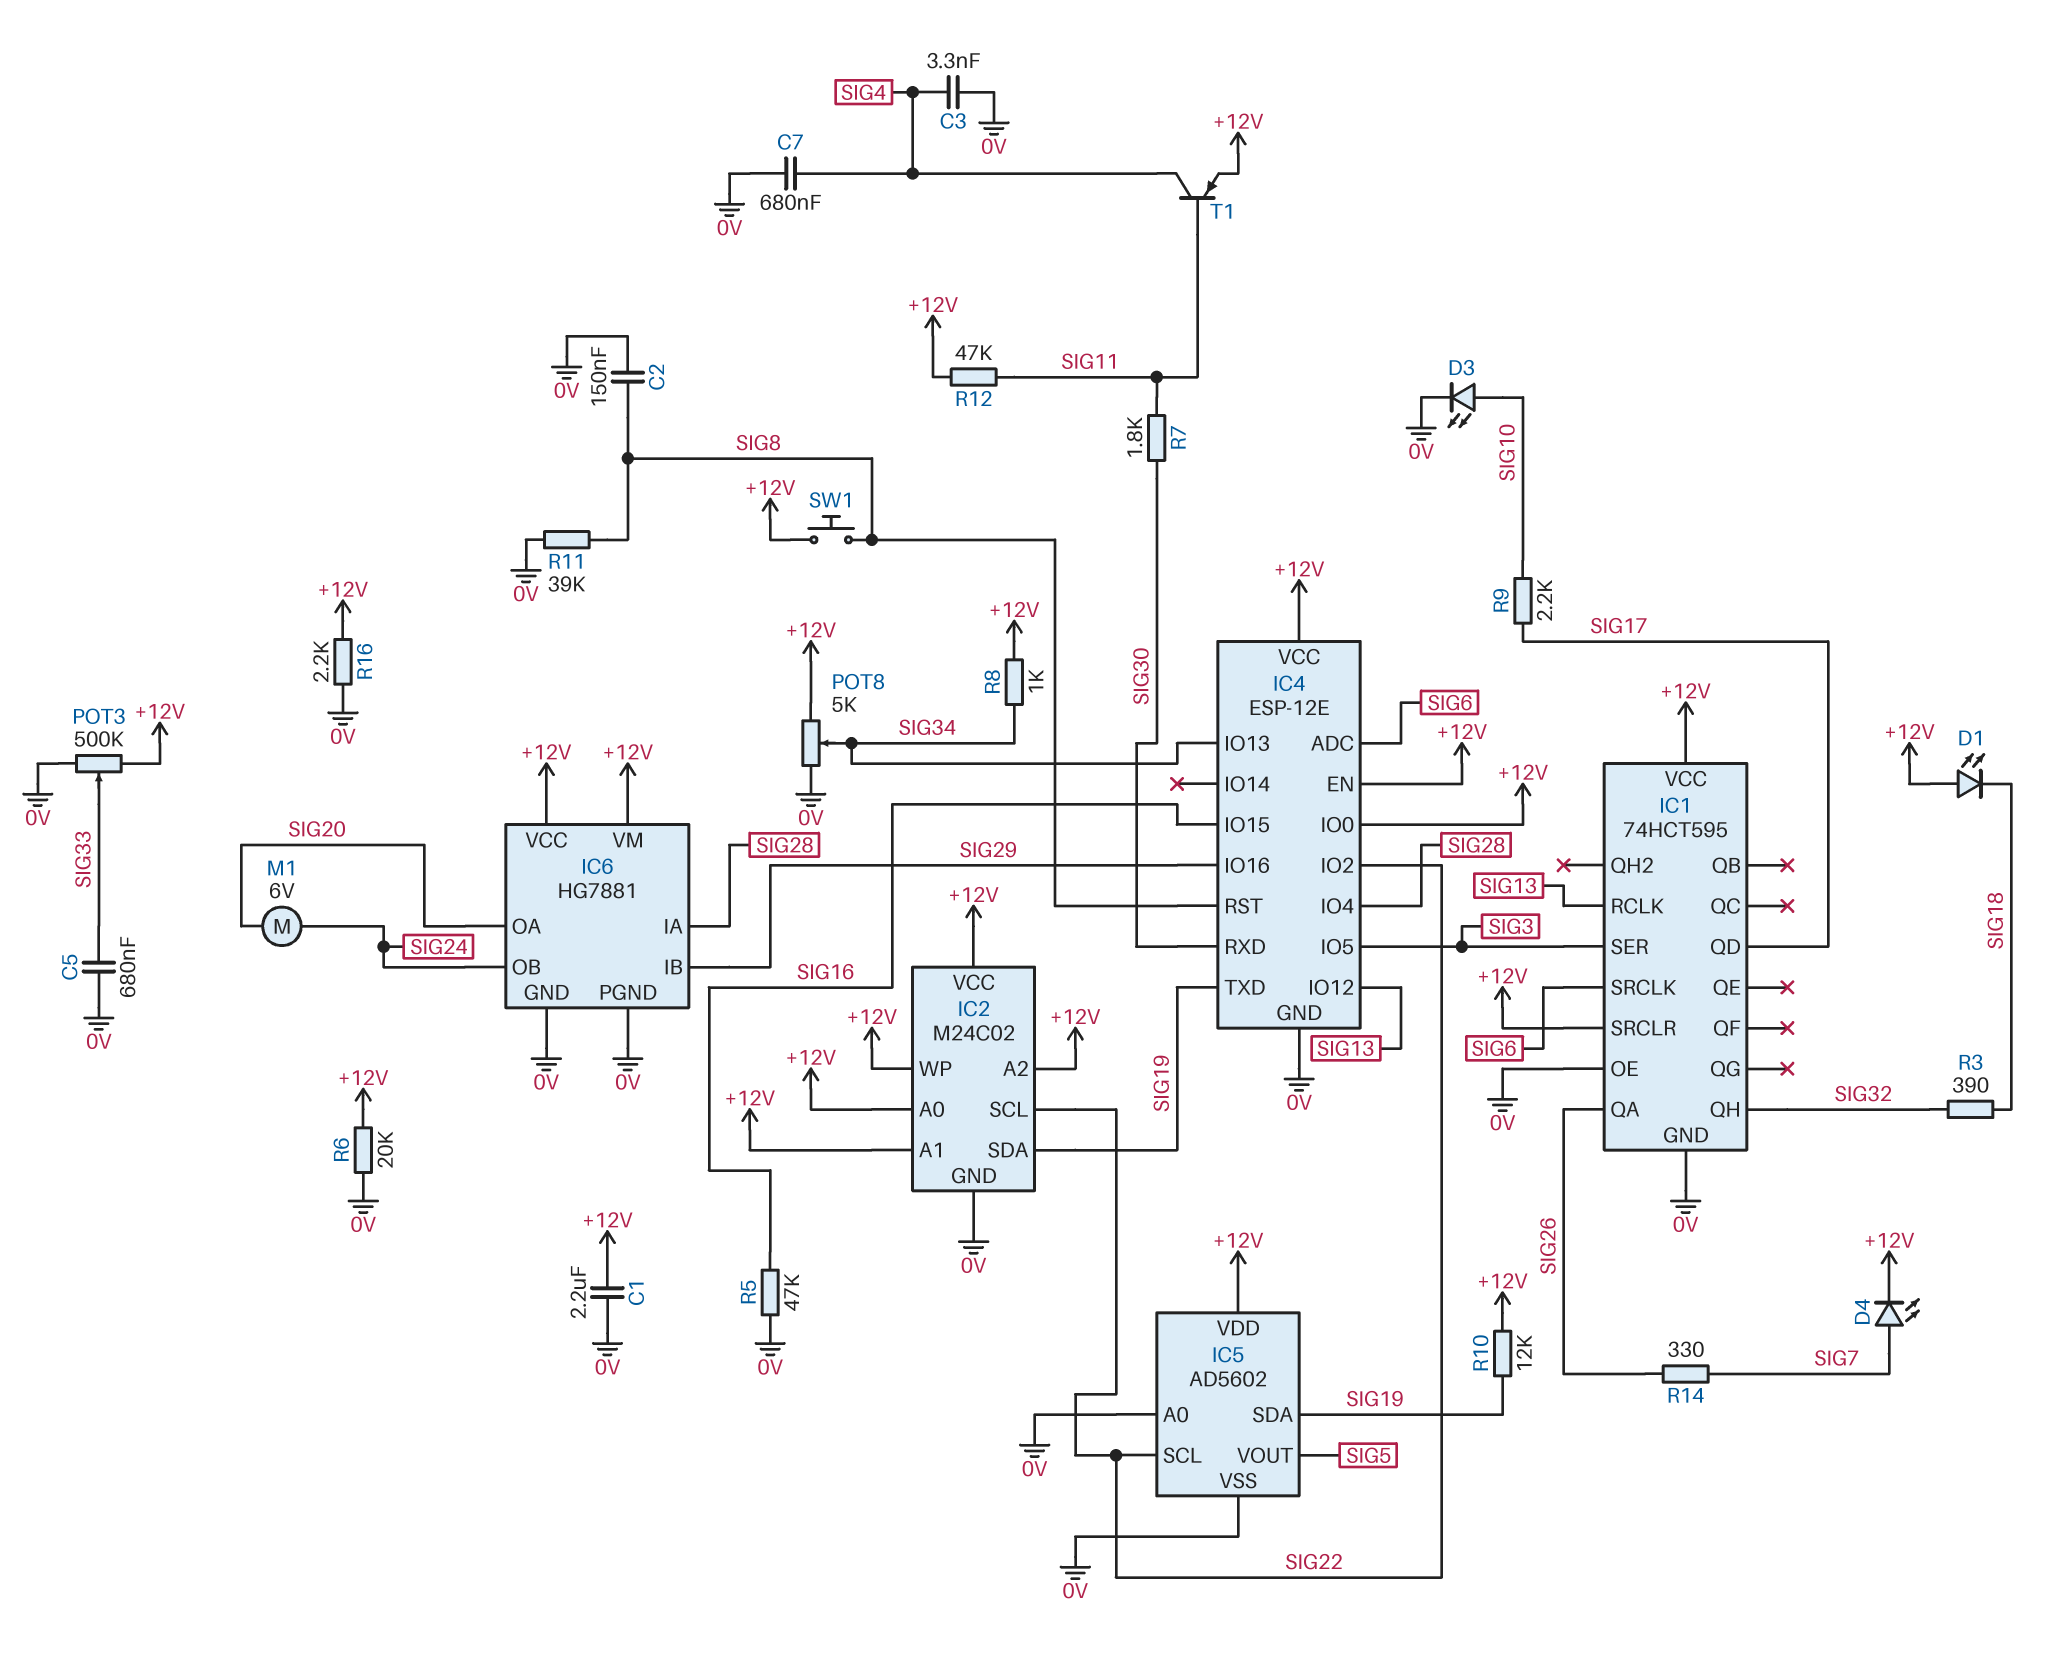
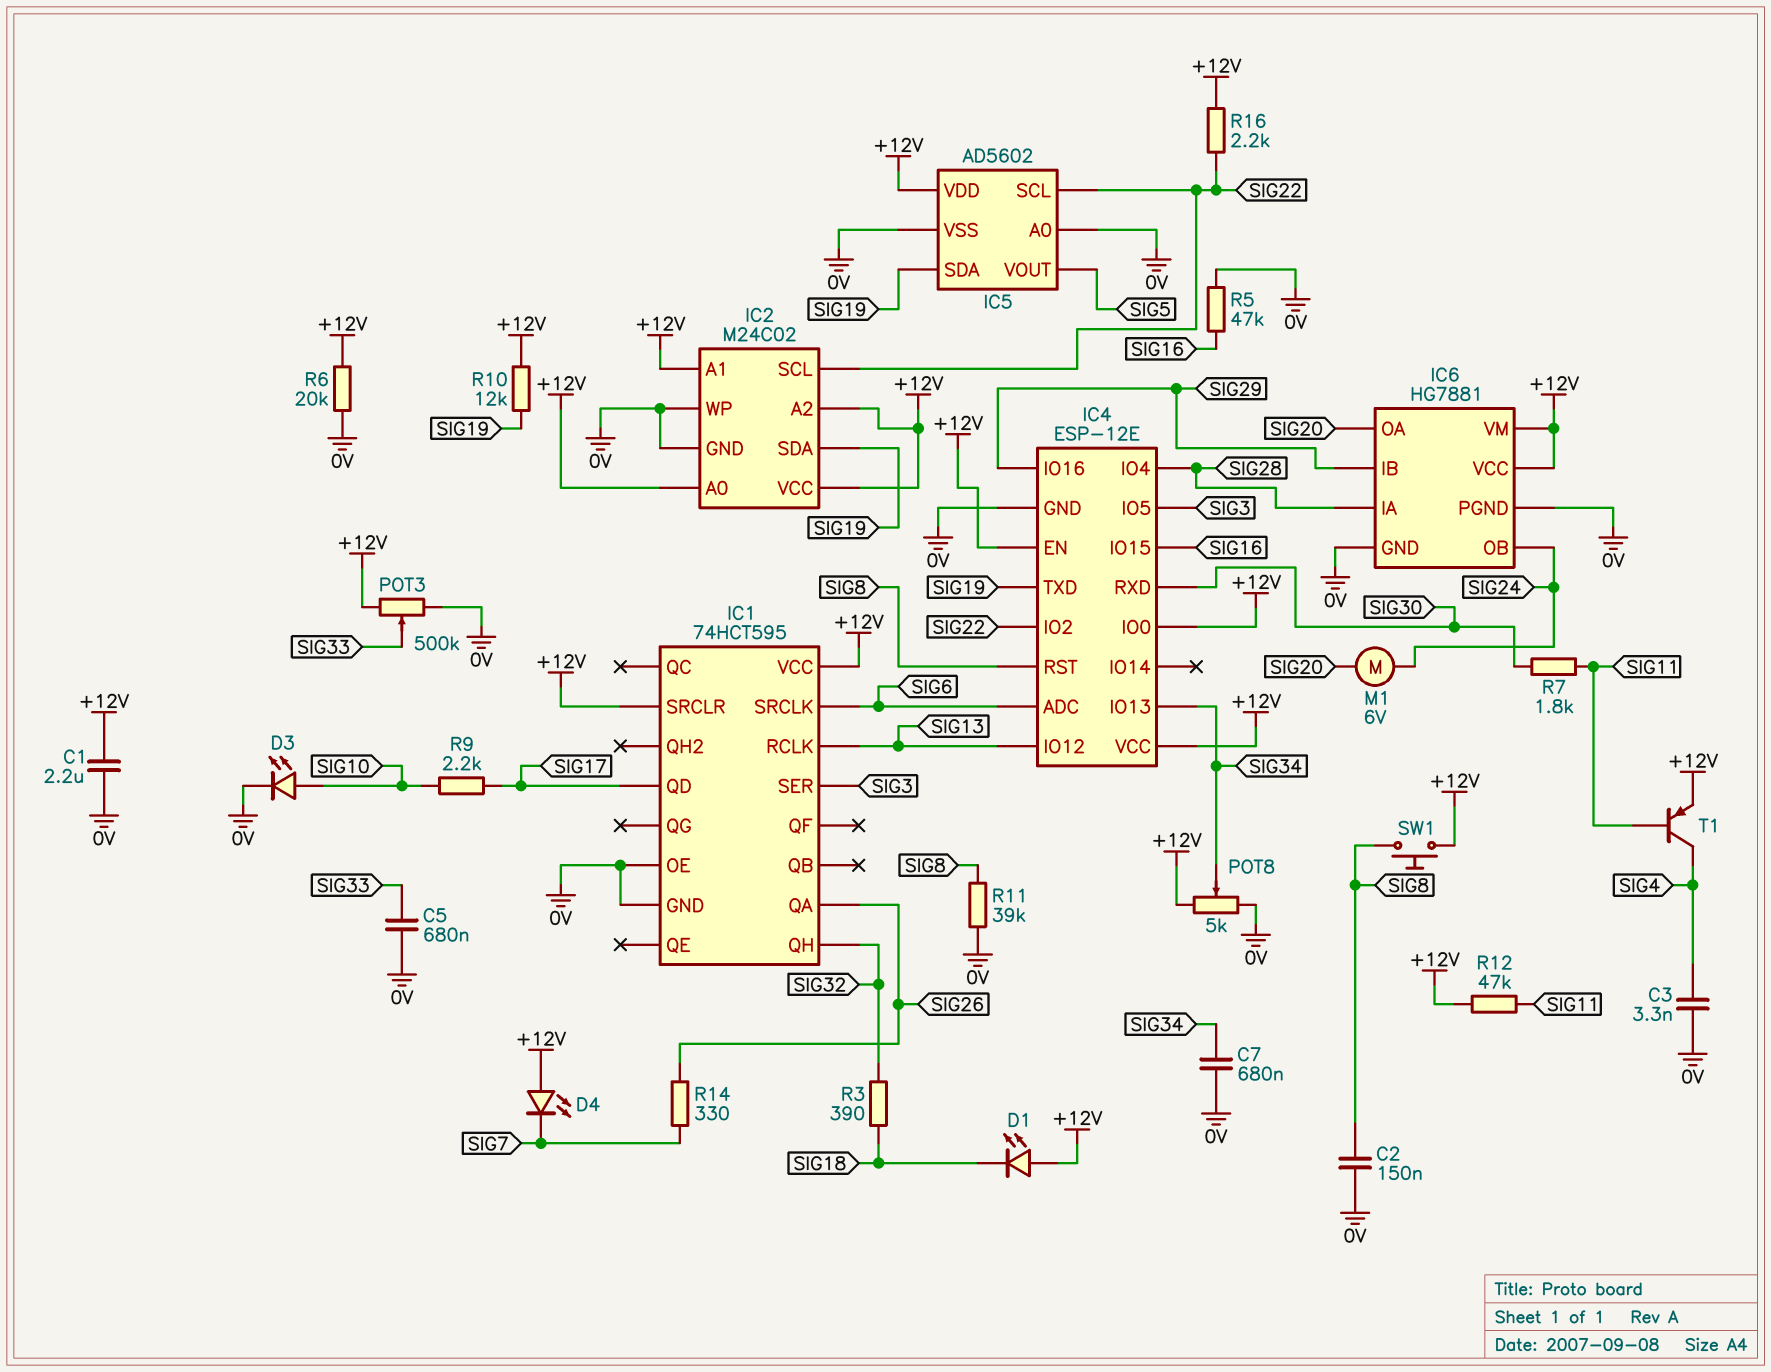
C7: 680nF (0V, SIG4) -> 680nF (0V, SIG34)
D4: LED (A SIG7, K +12V) -> LED (A +12V, K SIG7)
IC2 pin WP: +12V -> 0V
R8: 1k (+12V, SIG34) -> none
R16: 2.2k (+12V, 0V) -> 2.2k (+12V, SIG22)

